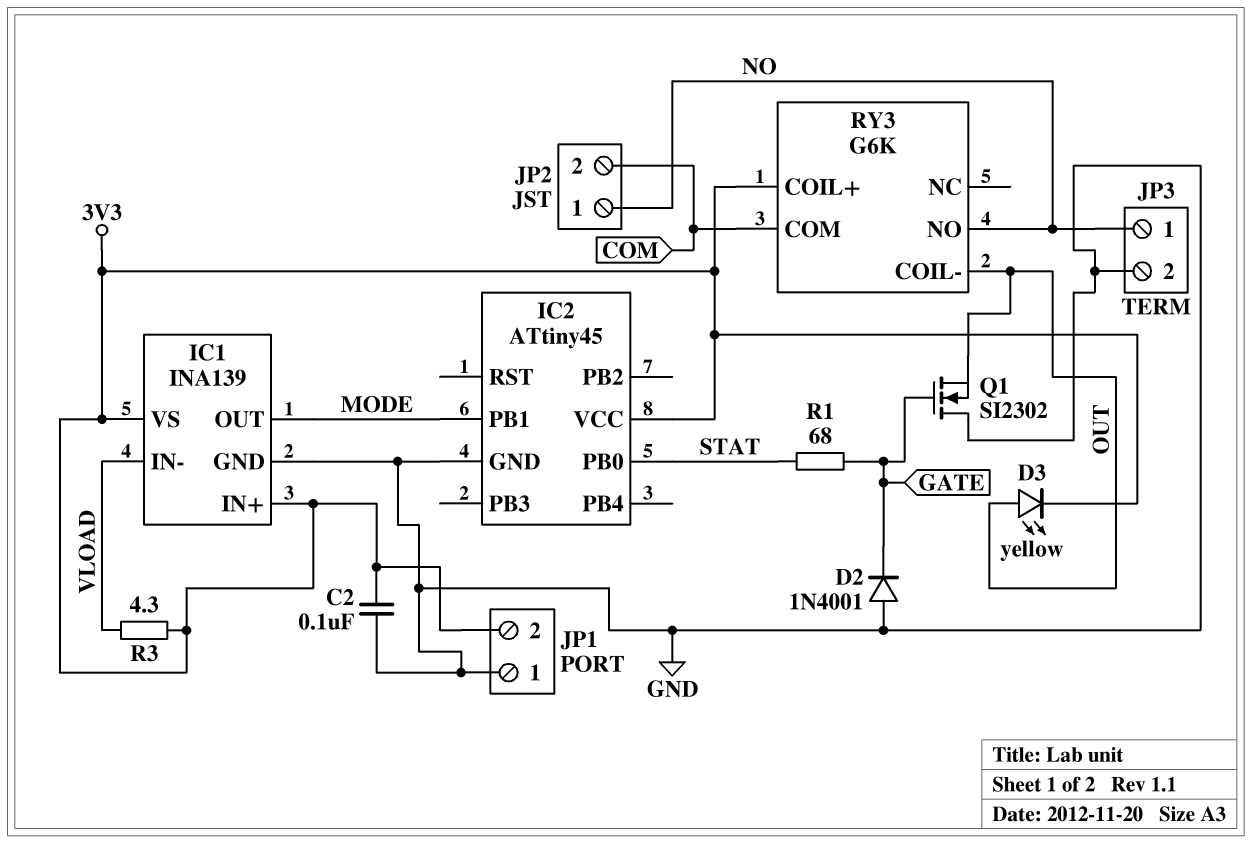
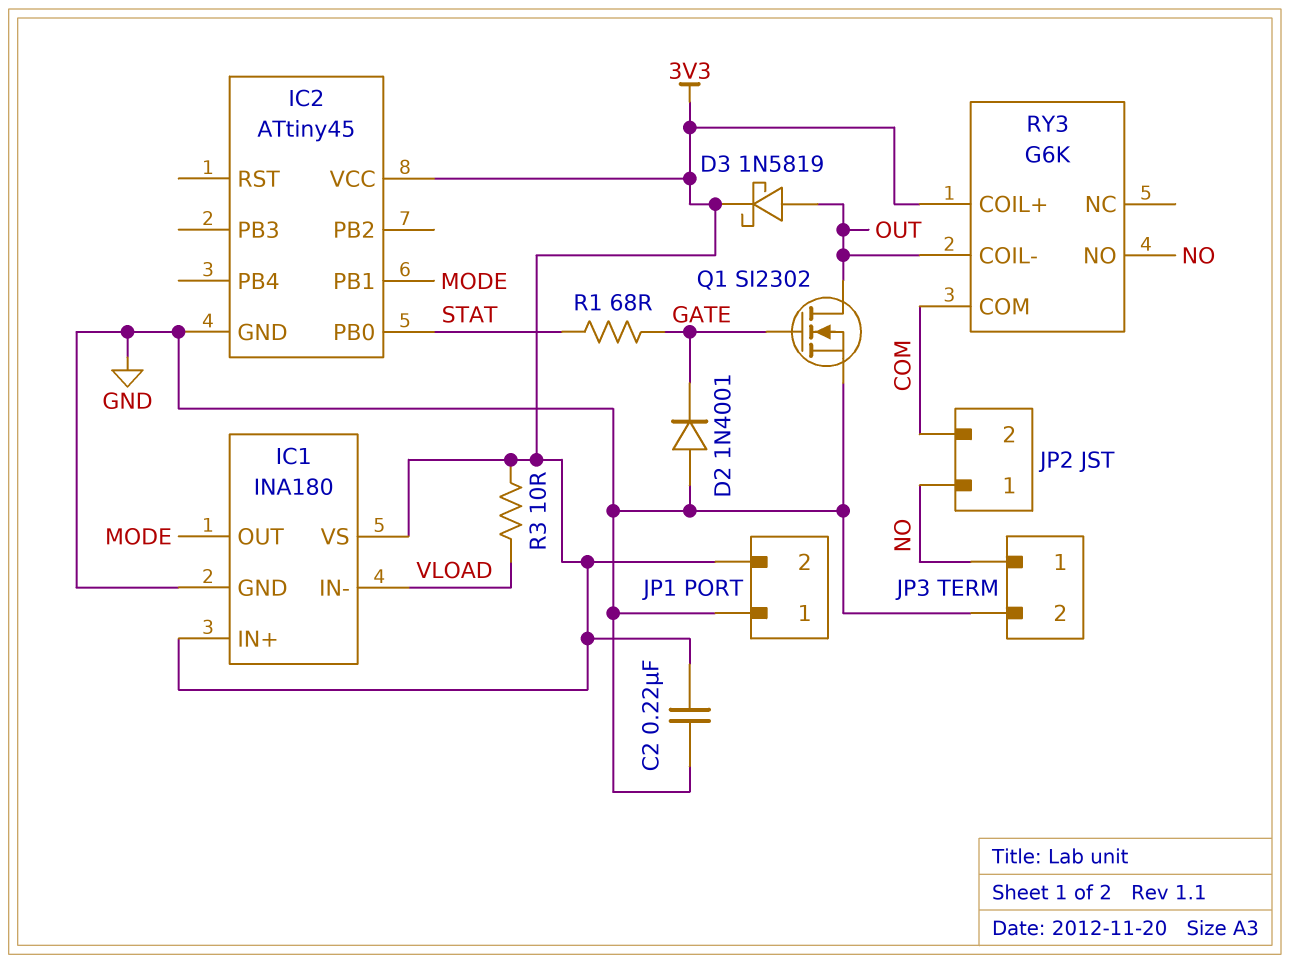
C2: 100nF (3V3, GND) -> 220nF (3V3, GND)
D3: LED yellow (A OUT, K 3V3) -> schottky 1N5819 (A OUT, K 3V3)
IC1: INA139 -> INA180
Q1: NMOS SI2302 (G GATE, D GND, S OUT) -> NMOS SI2302 (G GATE, D OUT, S GND)
R3: 4.3 (3V3, VLOAD) -> 10 (3V3, VLOAD)

